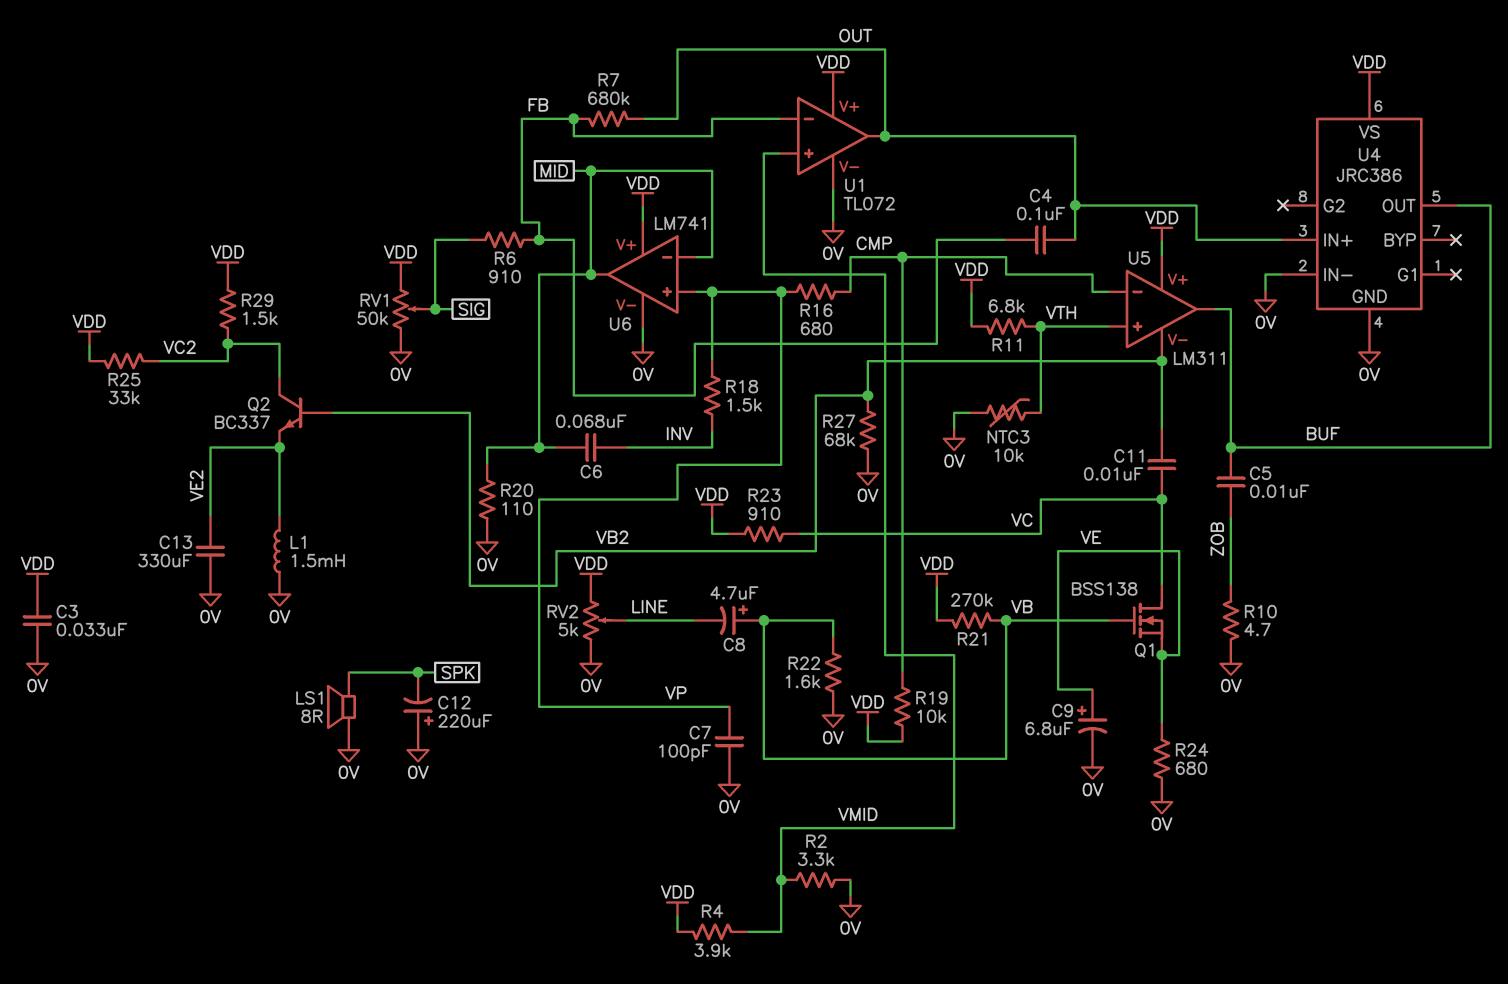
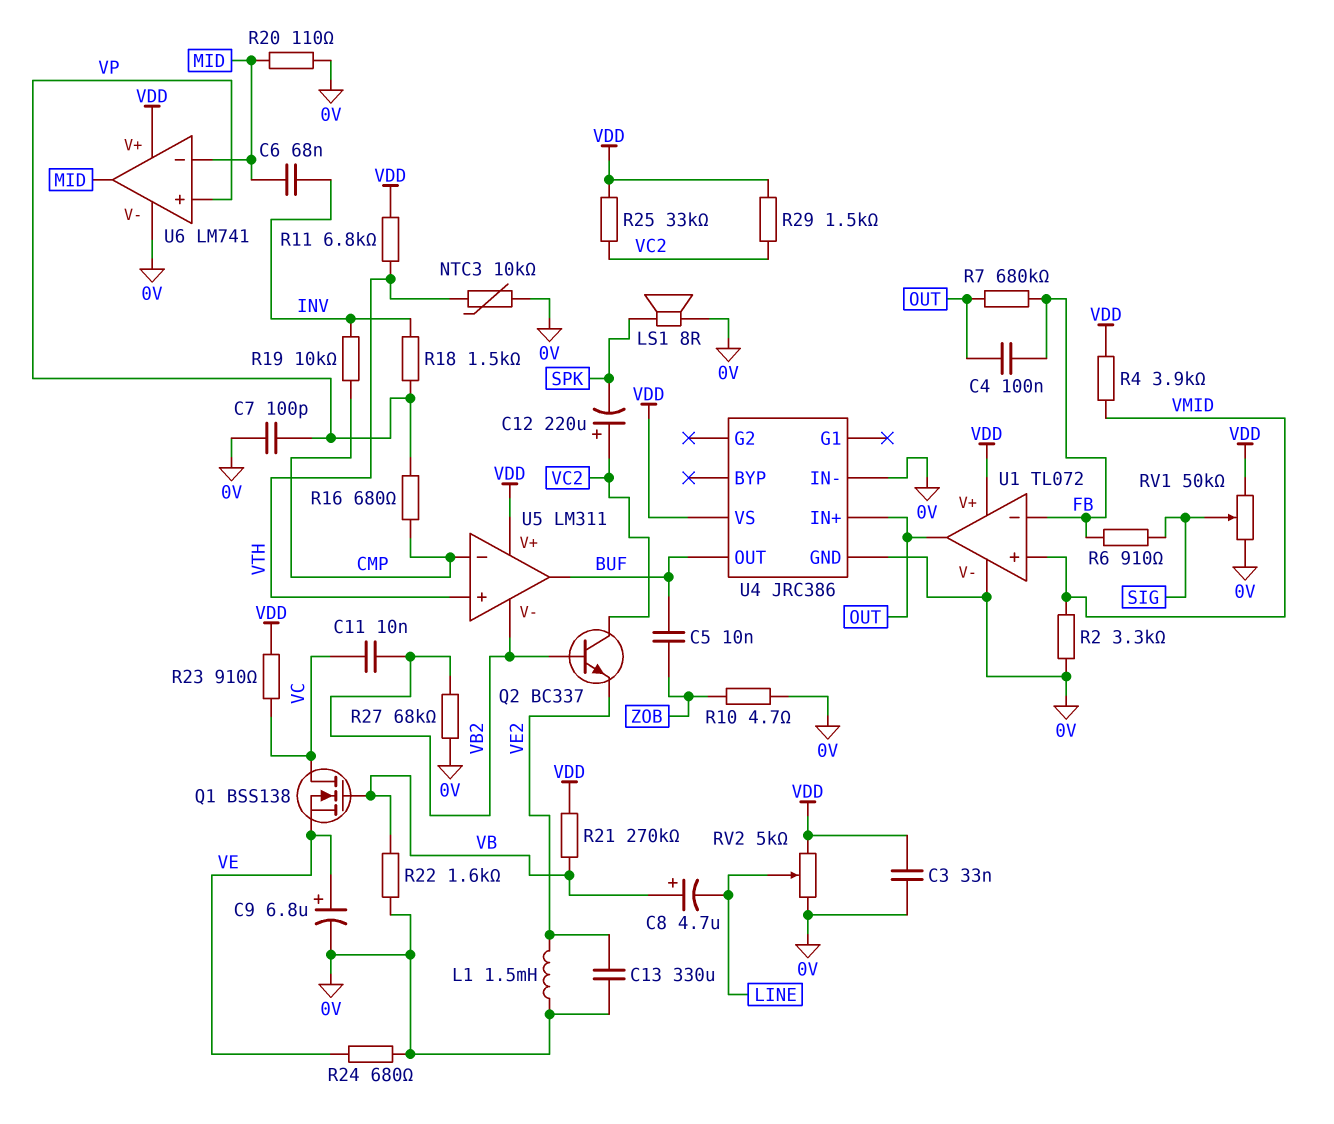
C12: 220uF (plus 0V, minus SPK) -> 220uF (plus VC2, minus SPK)
R19: 10k (CMP, VDD) -> 10k (CMP, INV)

